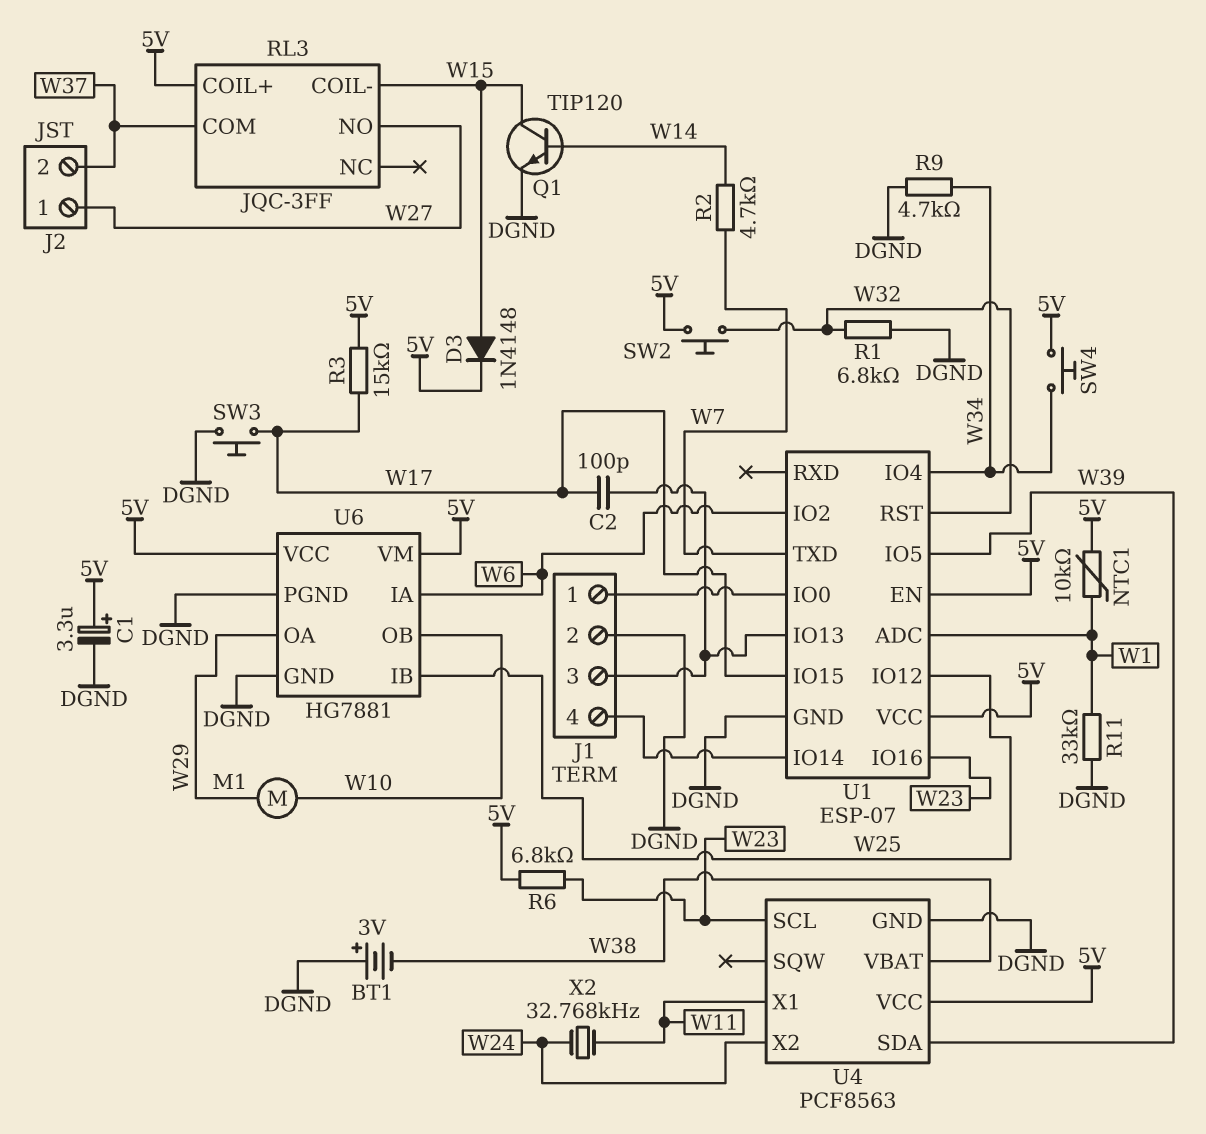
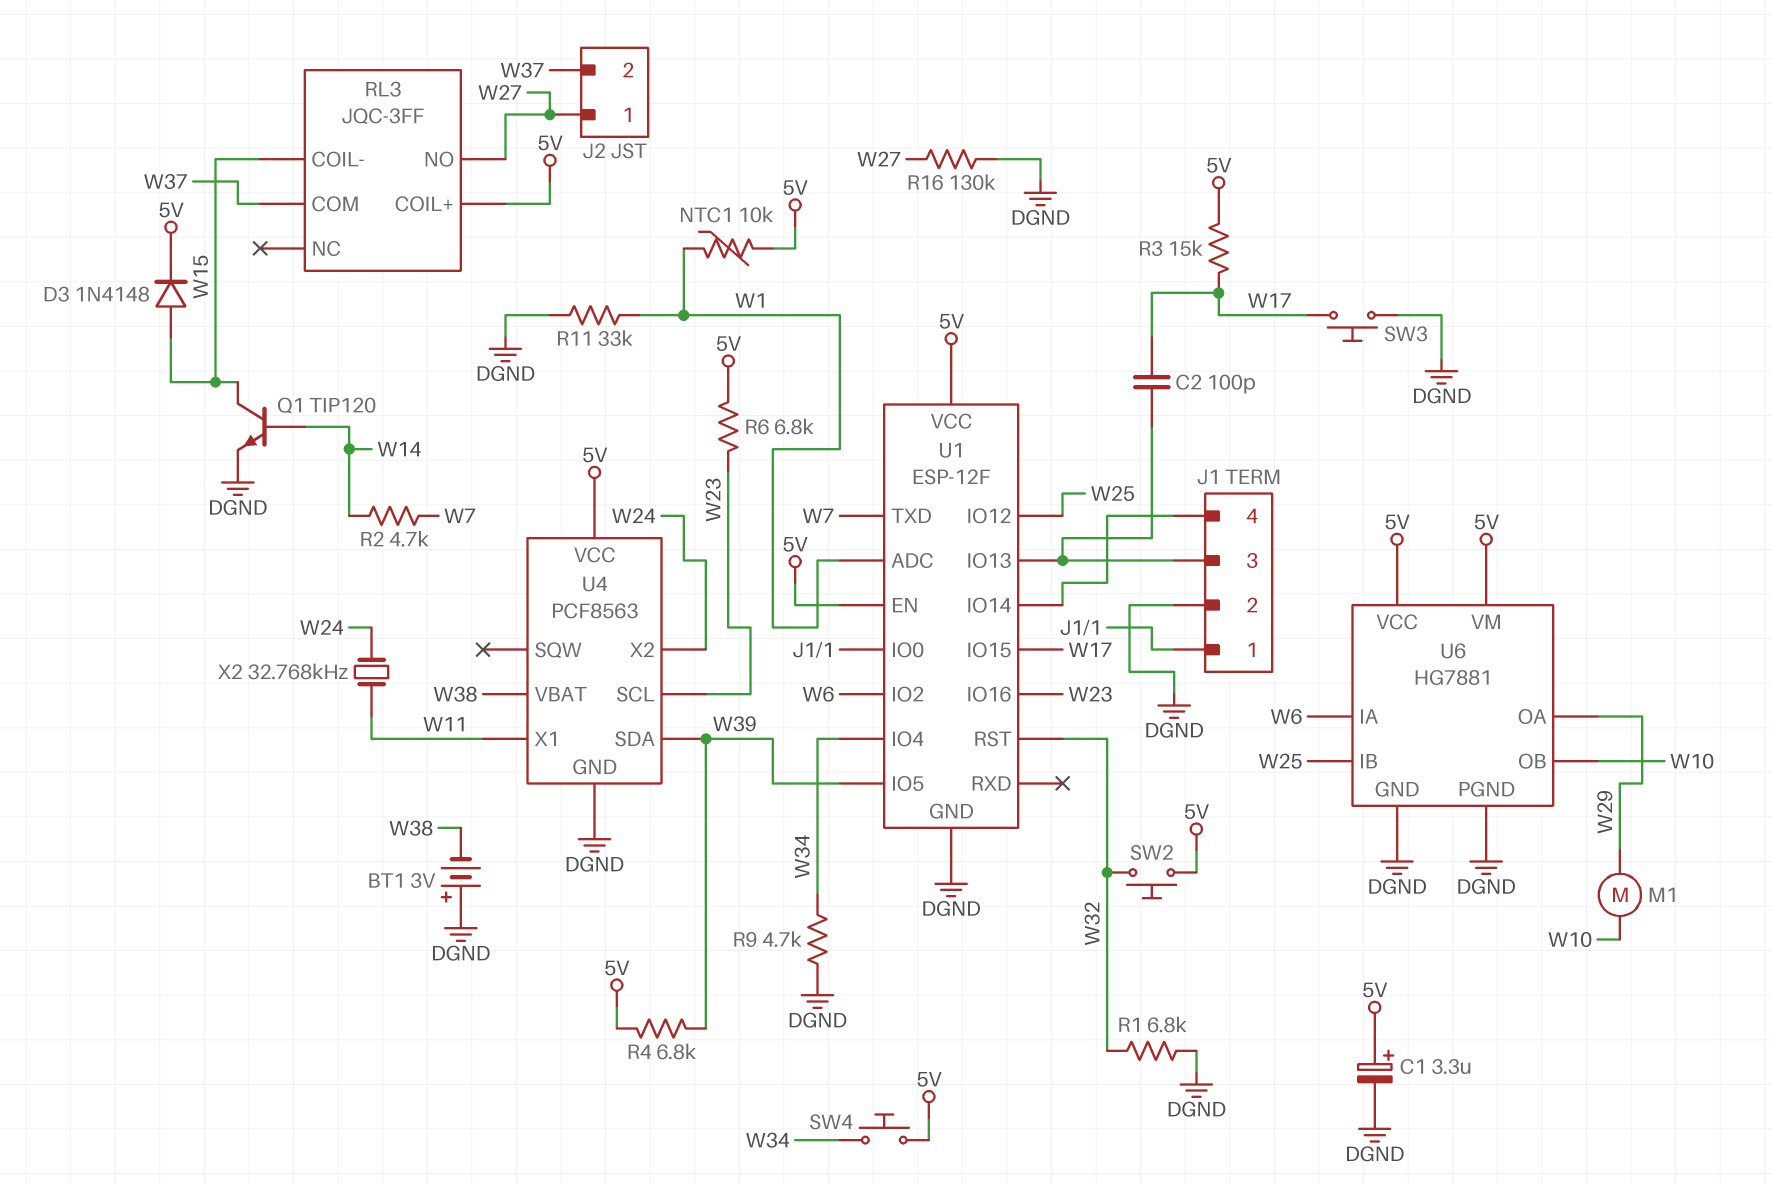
R4: none -> 6.8k (5V, W39)
R16: none -> 130k (DGND, W27)
U1: ESP-07 -> ESP-12F

